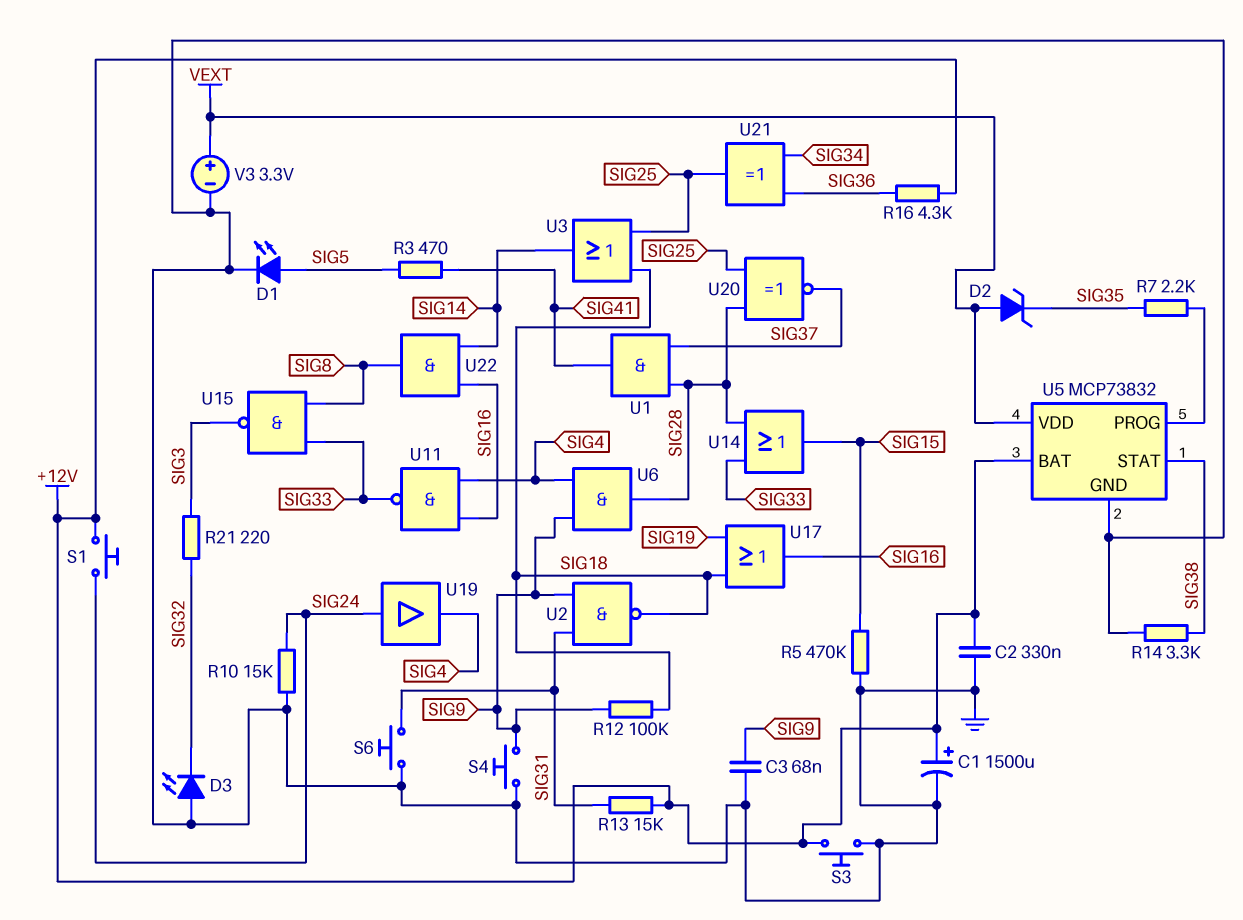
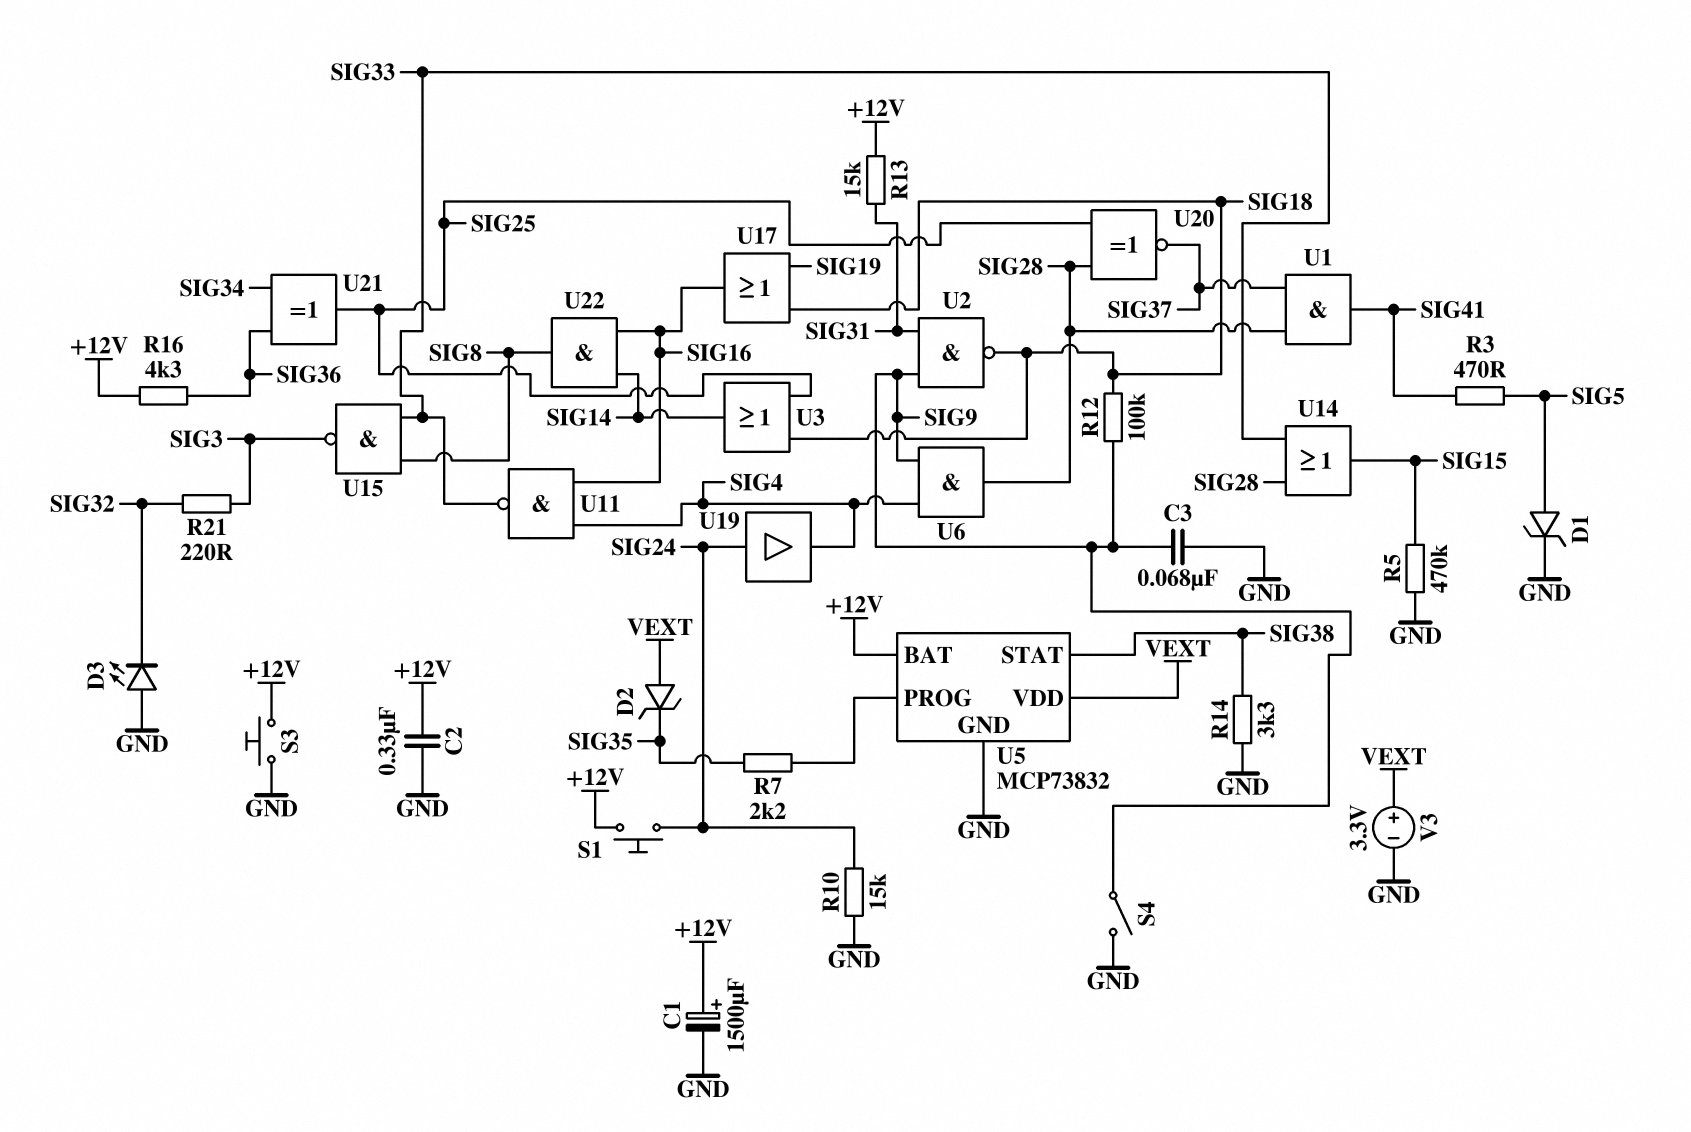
D1: LED (A SIG5, K GND) -> zener (A SIG5, K GND)
S4: button (GND, SIG9) -> switch (GND, SIG9)
S6: button (GND, SIG31) -> none

